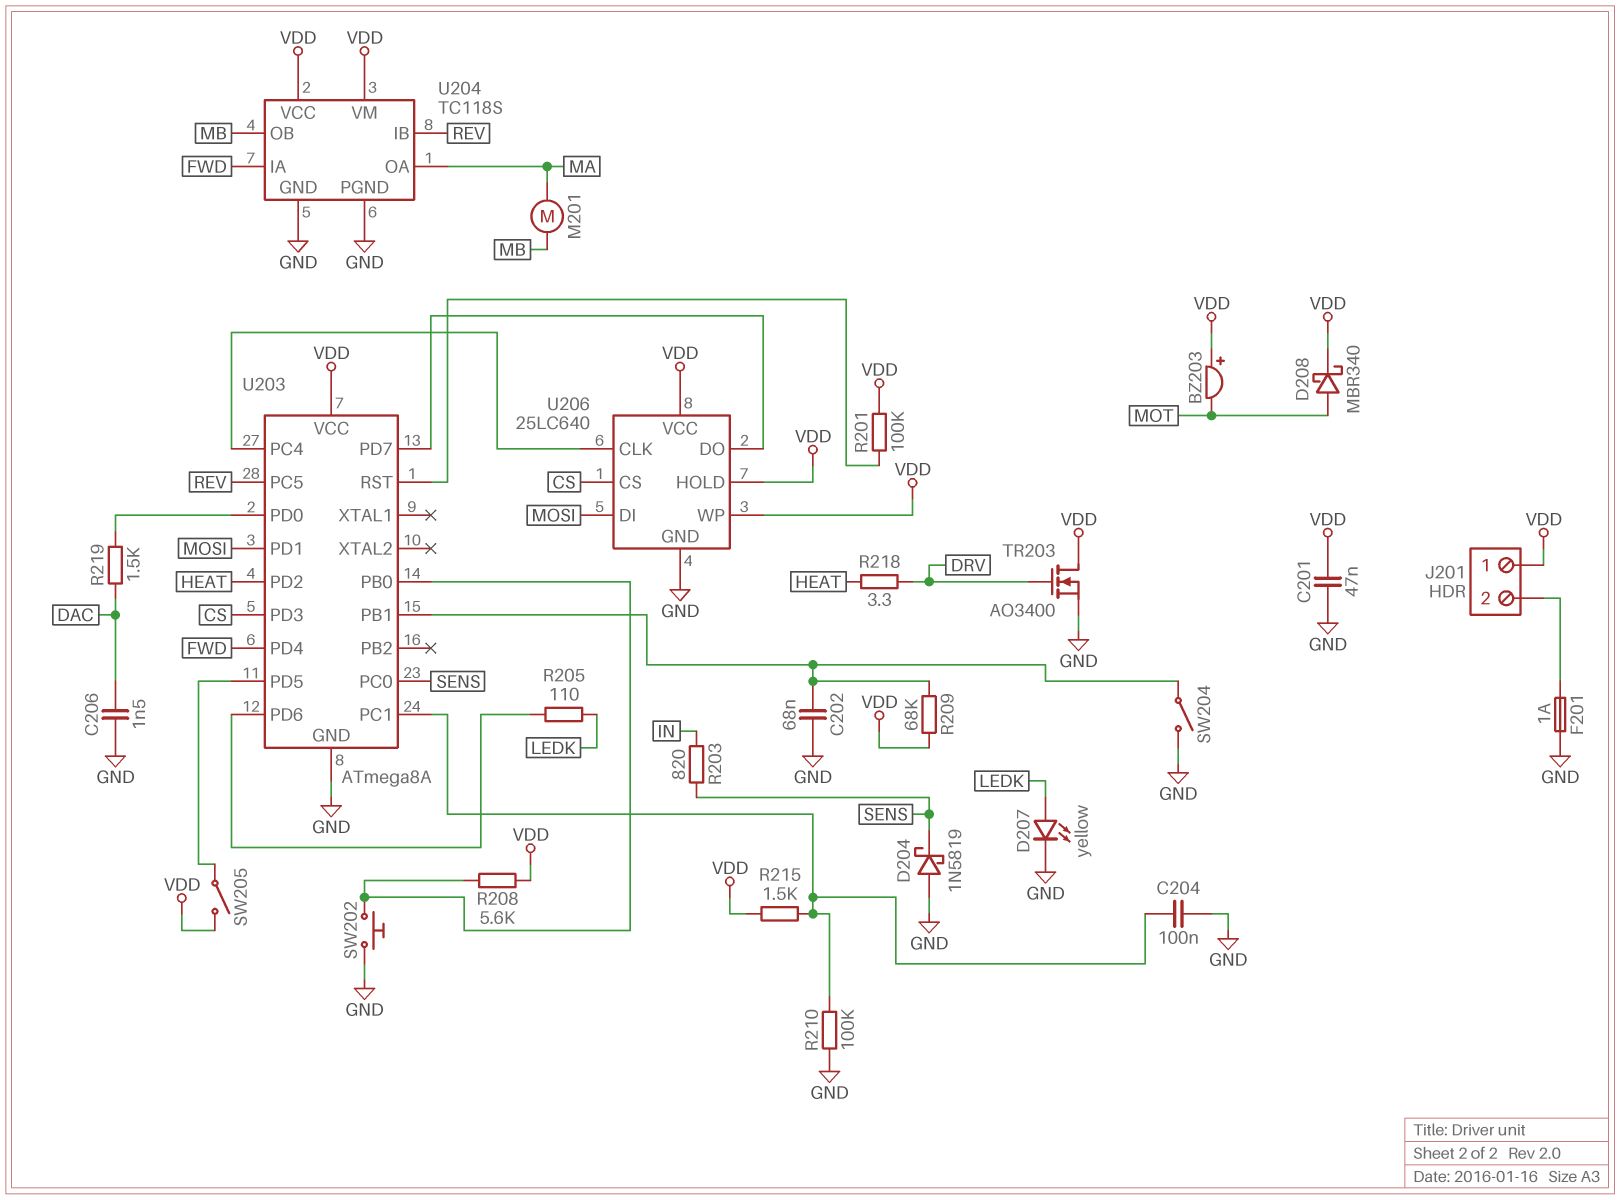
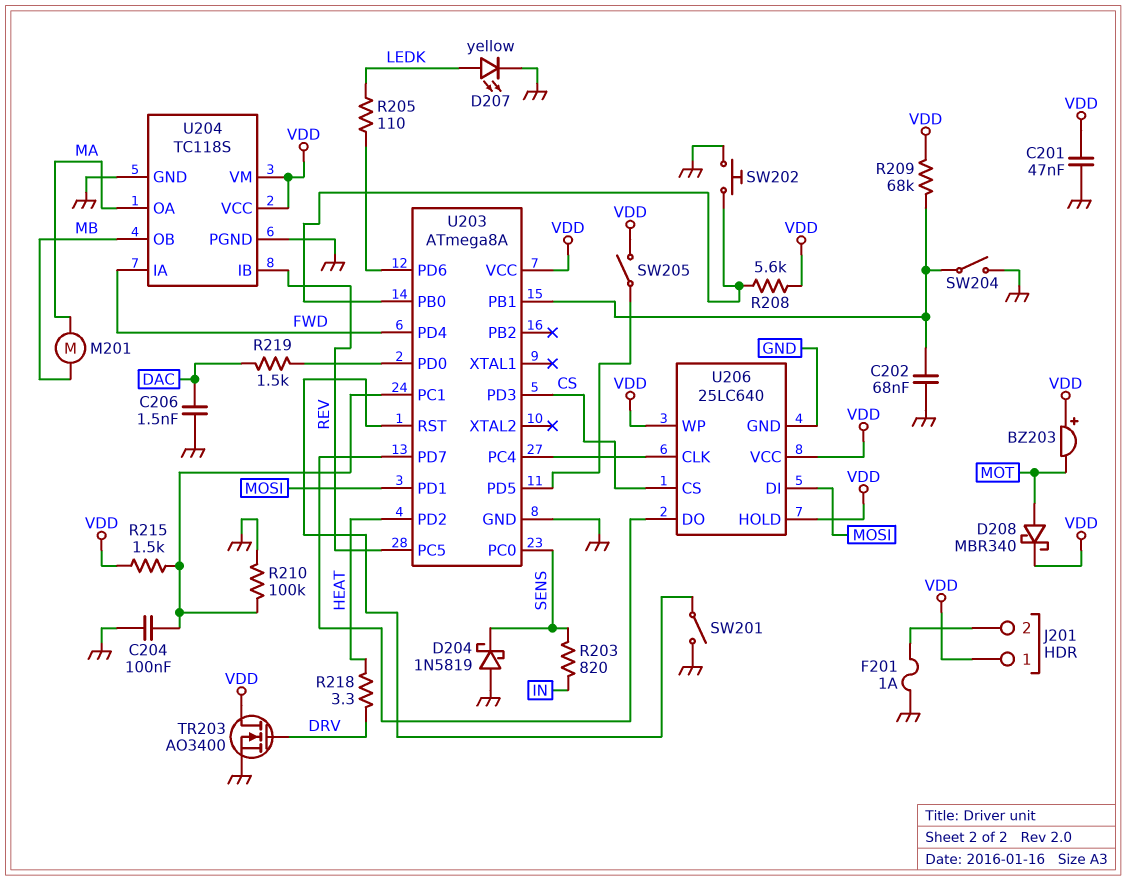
R201: 100k (U203/RST, VDD) -> none
SW201: none -> switch (GND, U203/RST)

